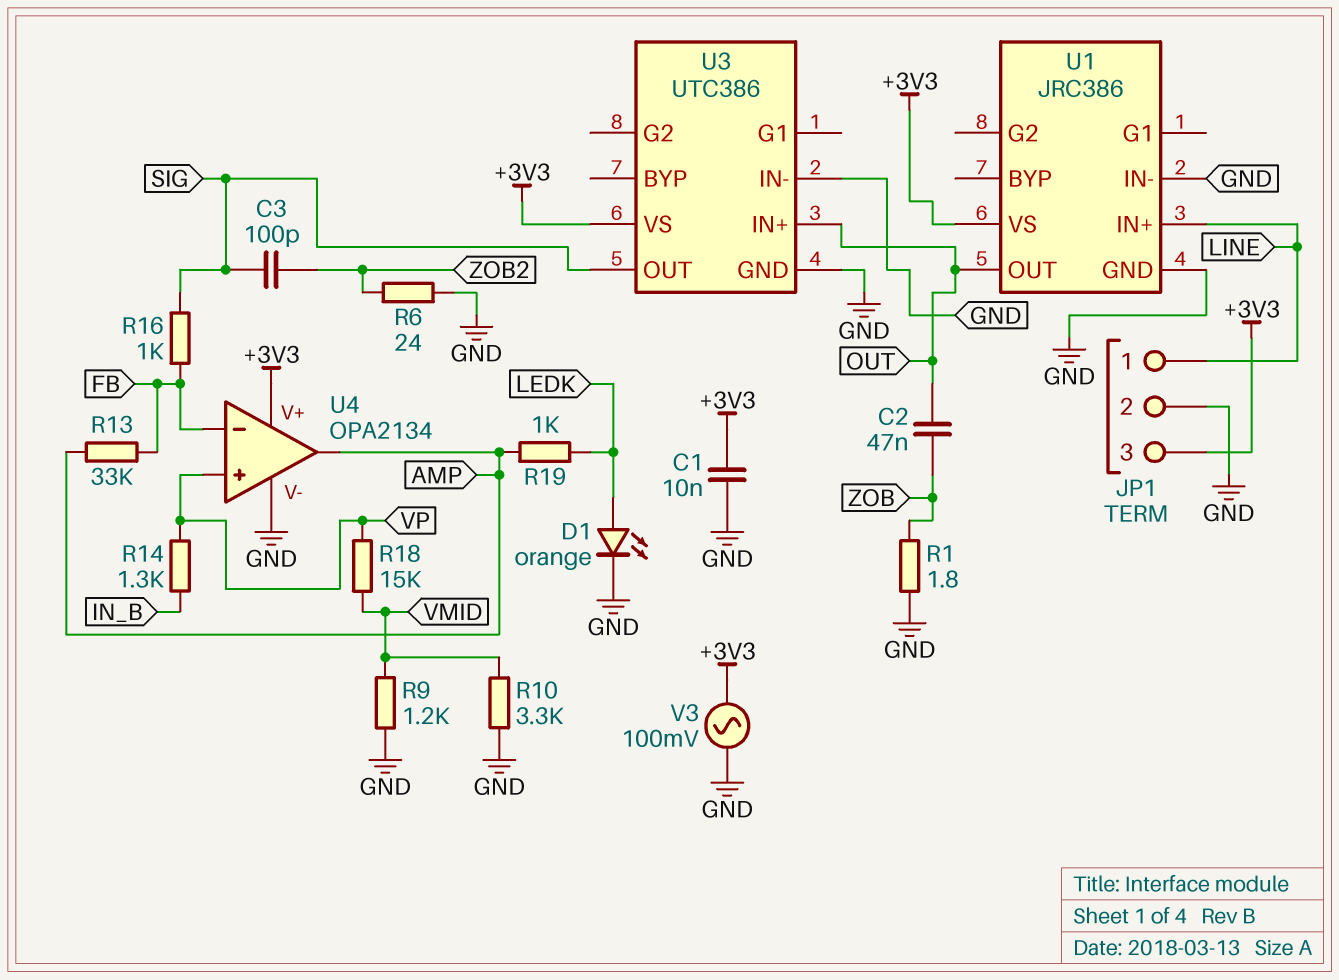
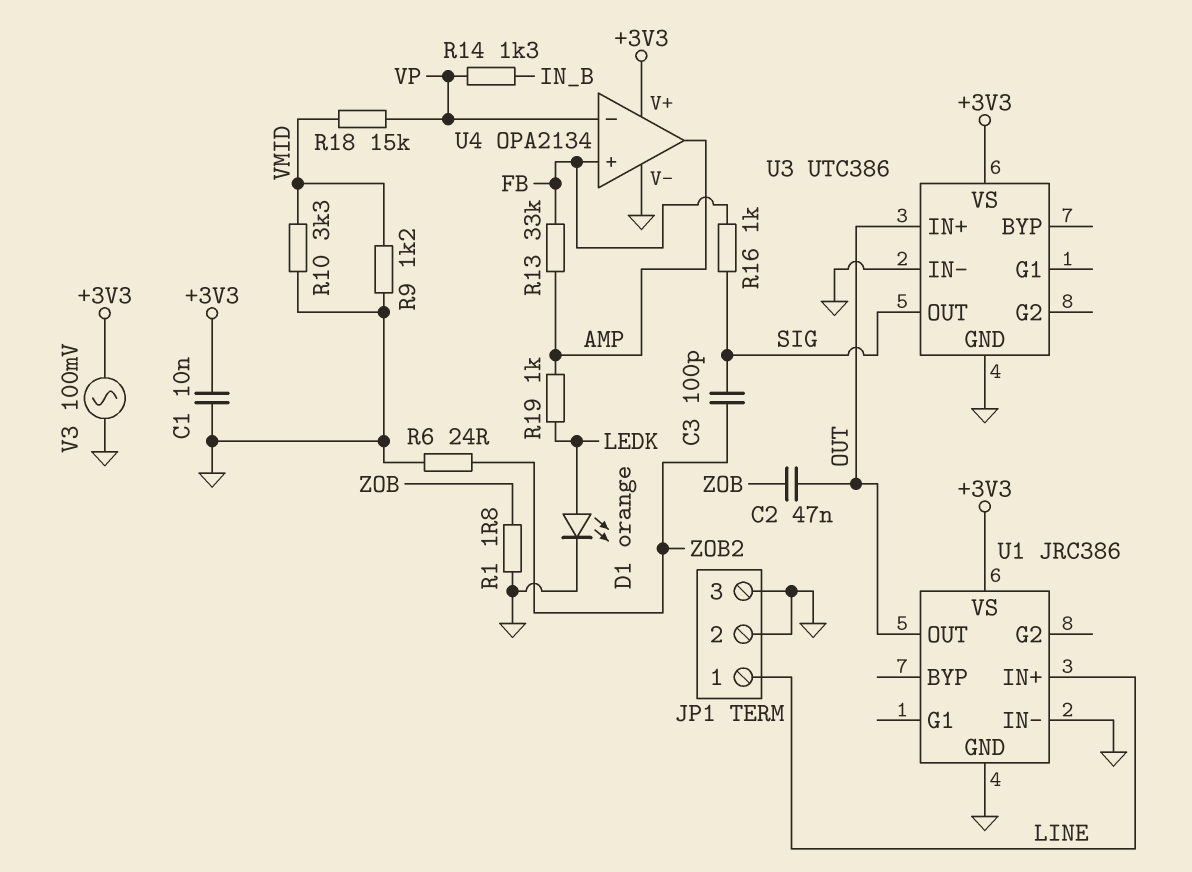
JP1 pin 3: +3V3 -> GND
U4 pin in+: VP -> FB
U4 pin in-: FB -> VP

